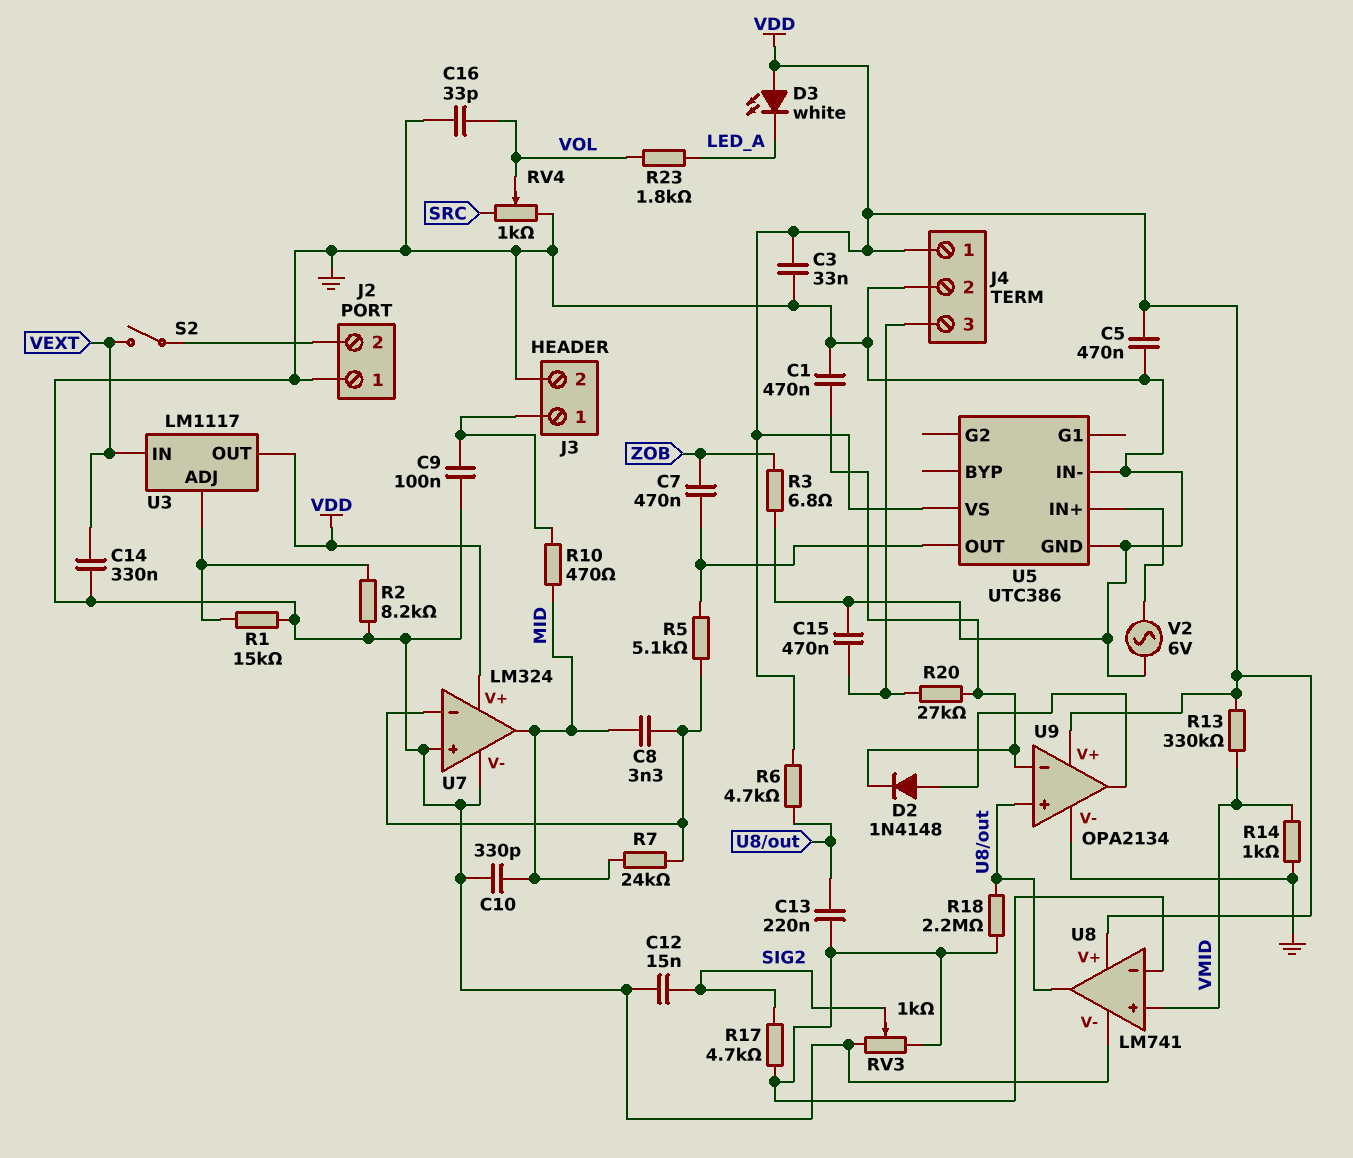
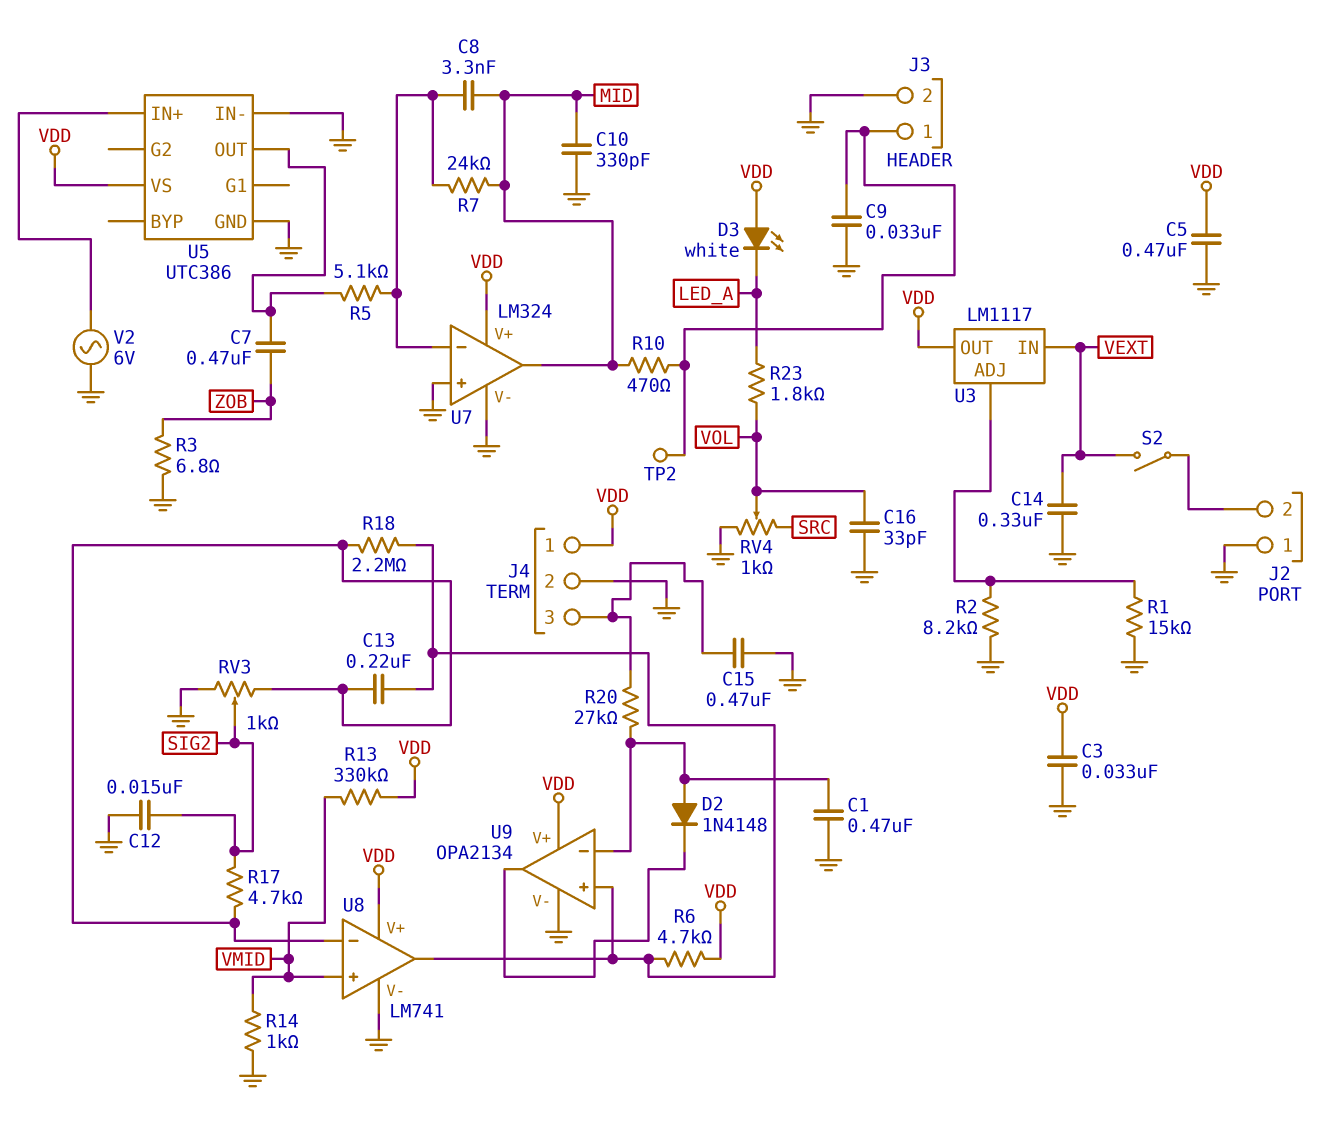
C9: 100nF (GND, J3/1) -> 33nF (GND, J3/1)
D2: diode 1N4148 (A U9/out, K U9/in-) -> diode 1N4148 (A U9/in-, K U9/out)
TP2: none -> test point (J3/1)

